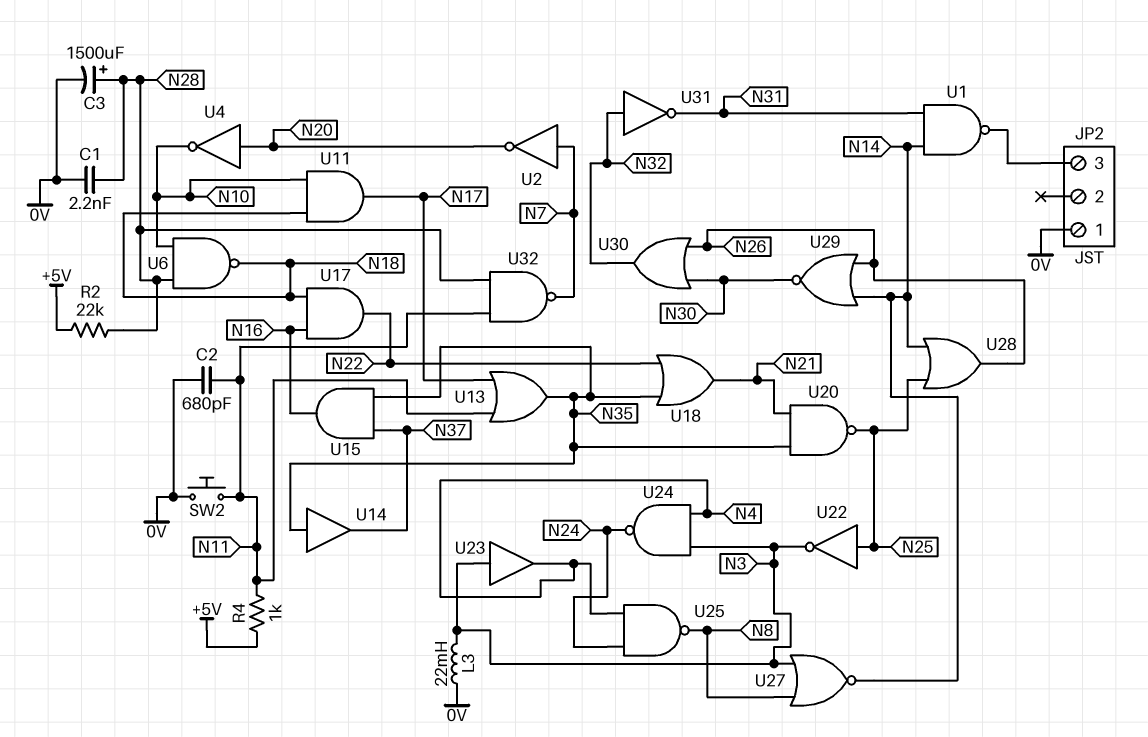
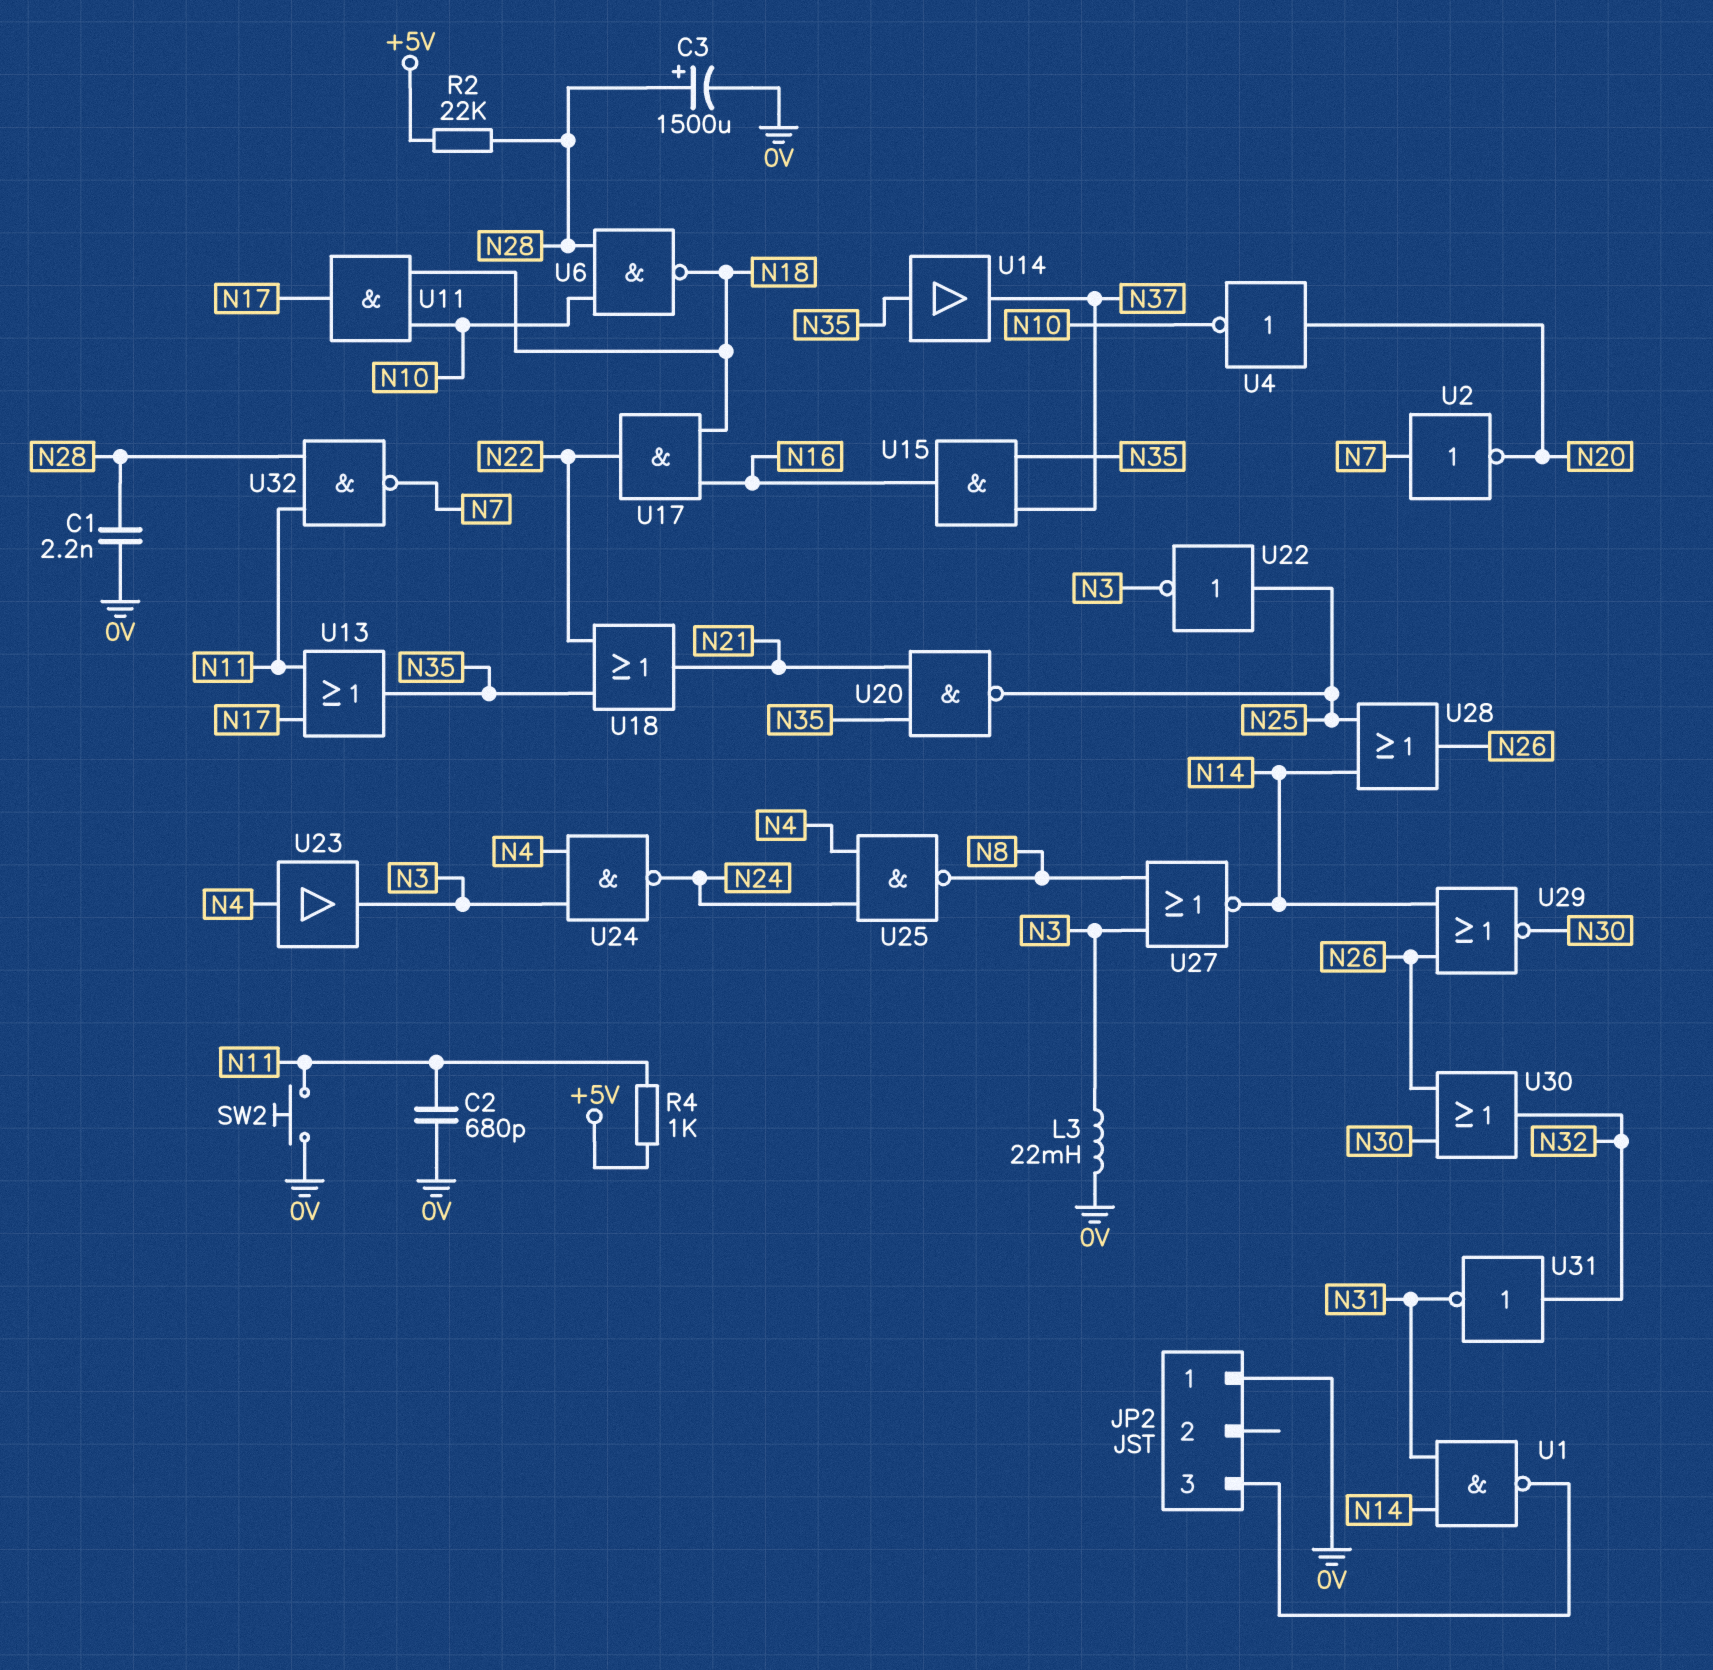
U23: buffer (in N3, out N4) -> buffer (in N4, out N3)

